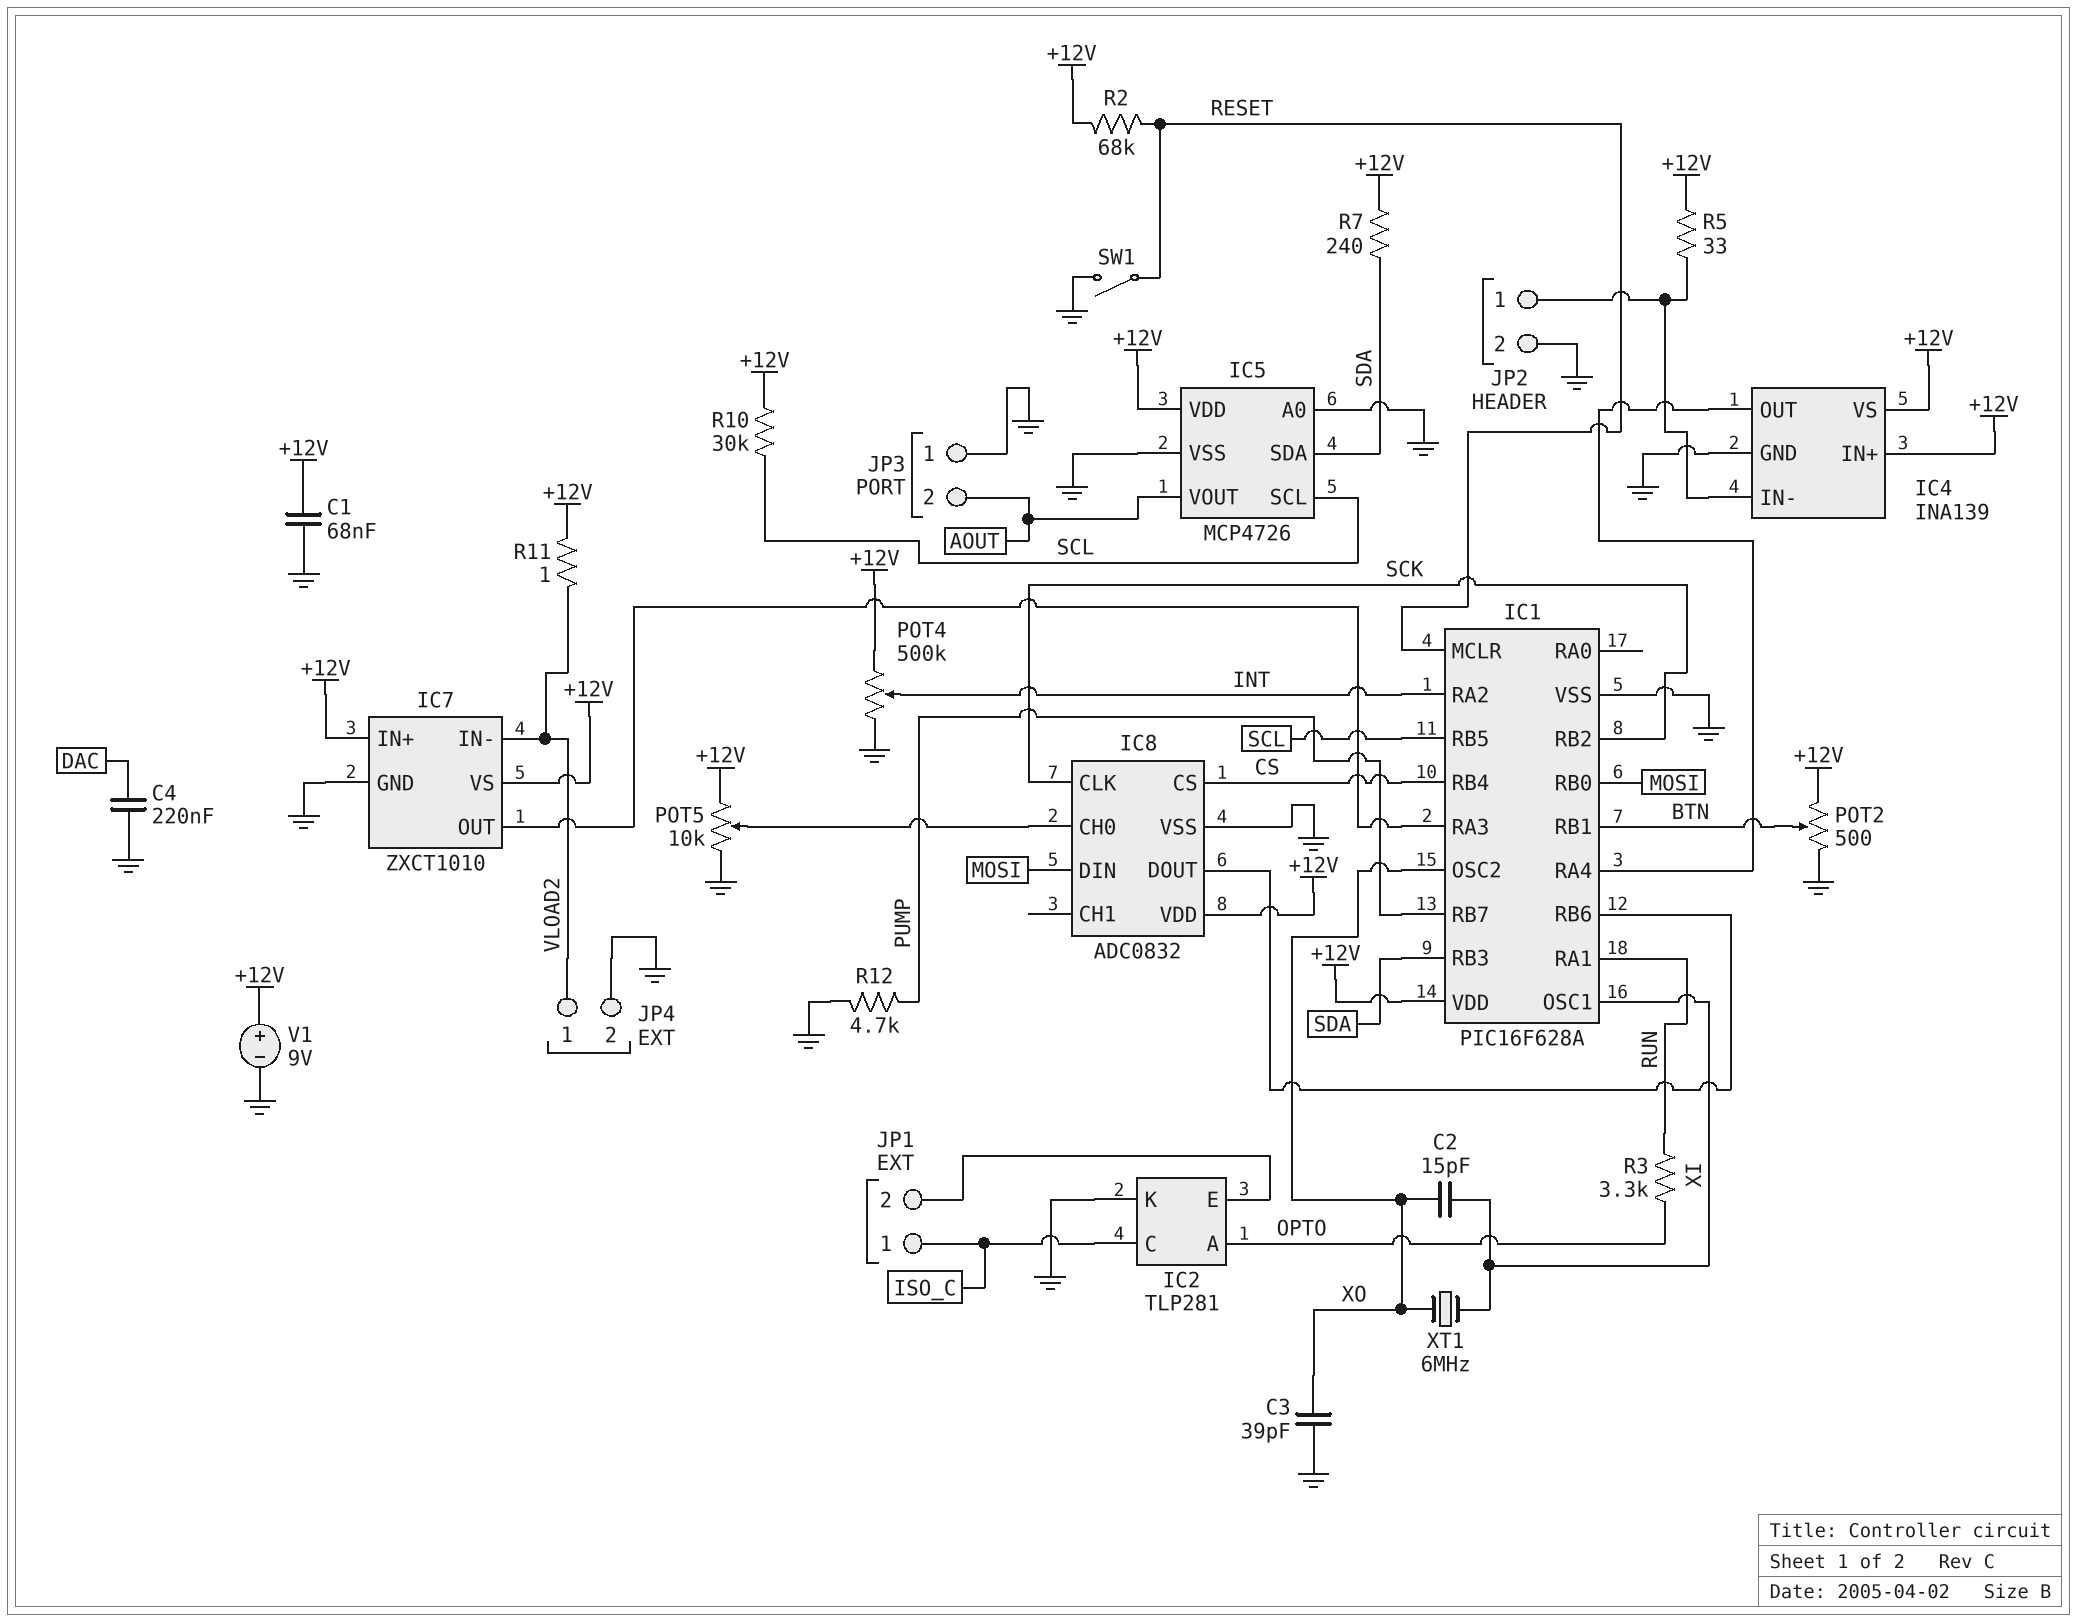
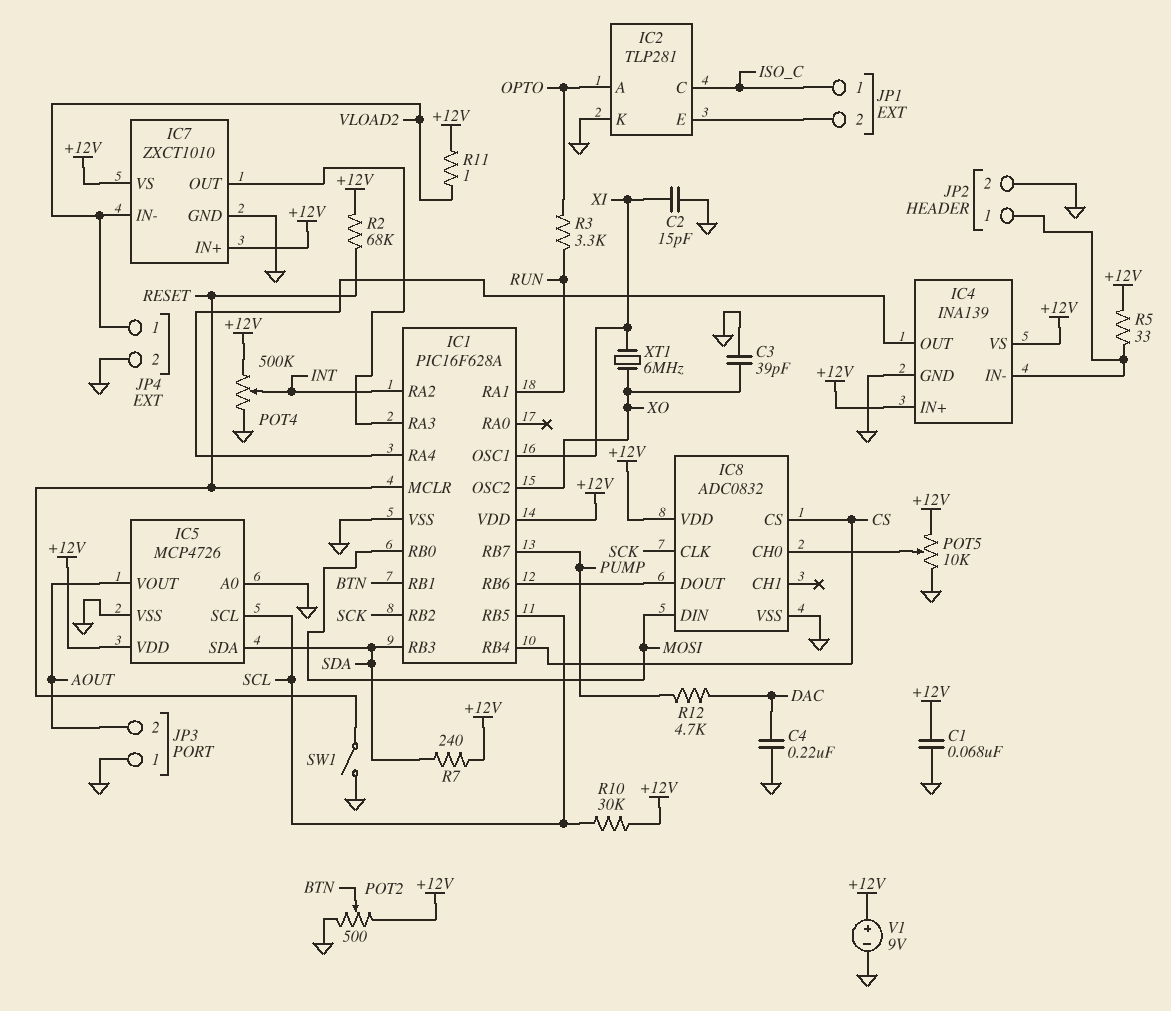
C2: 15pF (XI, XO) -> 15pF (GND, XI)
R12: 4.7k (GND, PUMP) -> 4.7k (DAC, PUMP)

